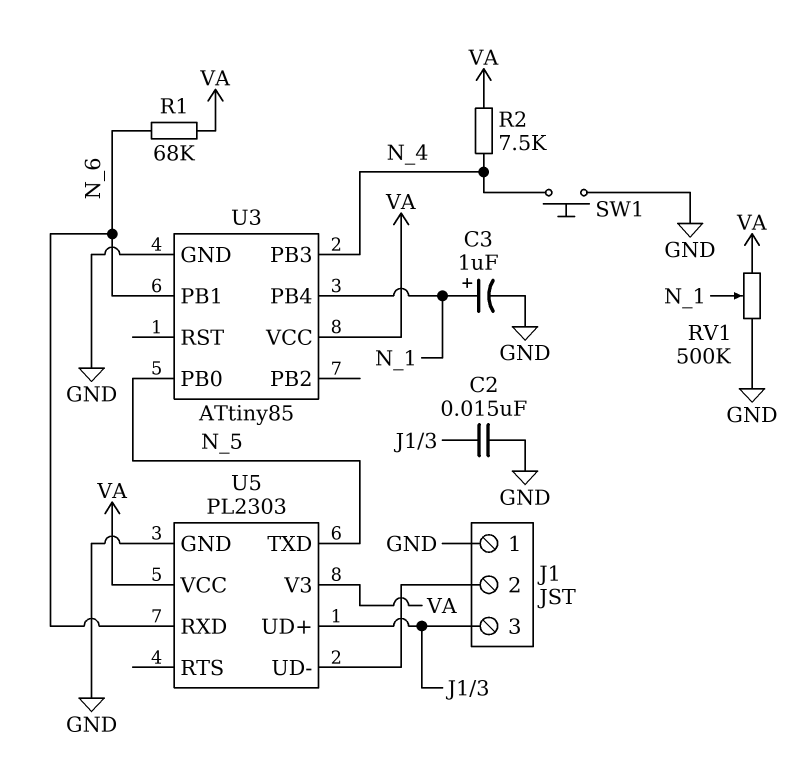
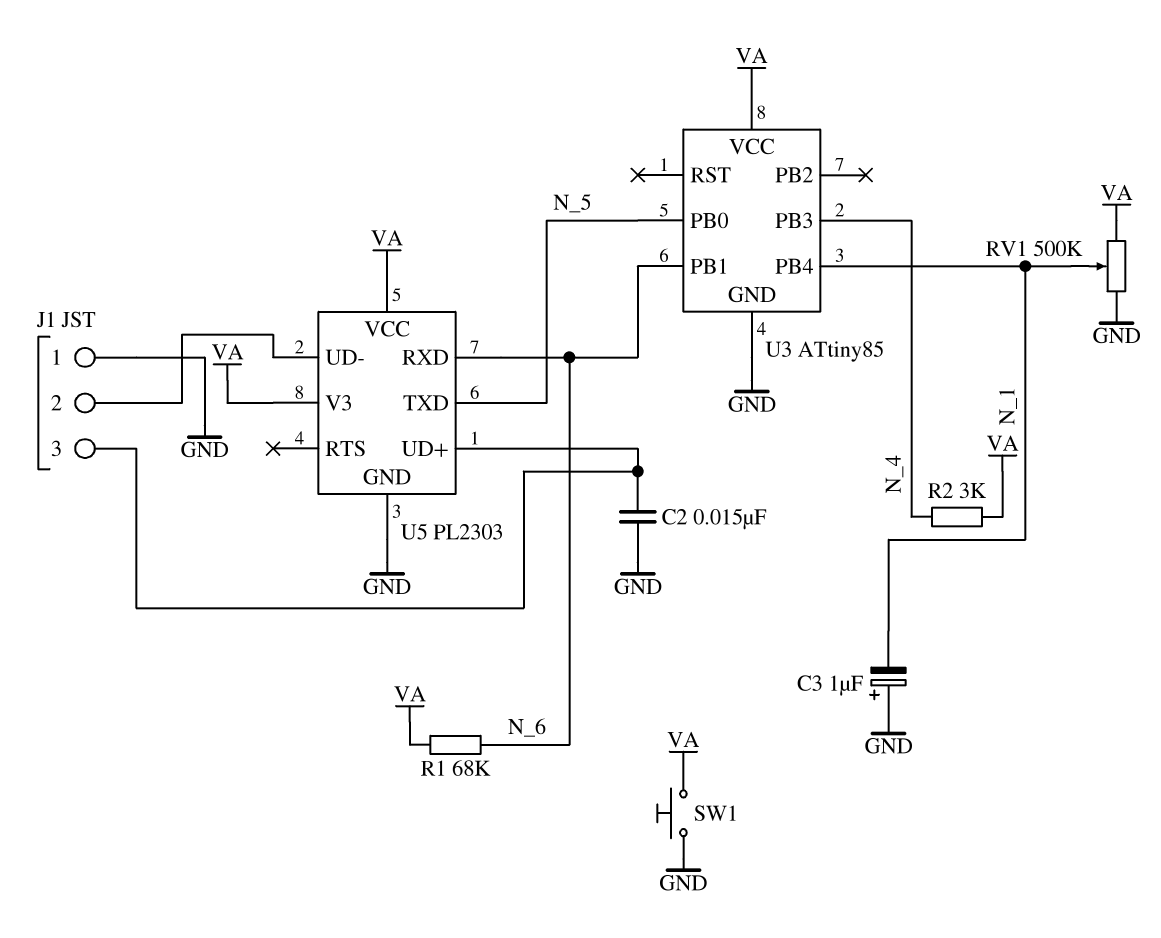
C3: 1uF (plus N_1, minus GND) -> 1uF (plus GND, minus N_1)
R2: 7.5k (N_4, VA) -> 3k (N_4, VA)
SW1: button (GND, N_4) -> button (GND, VA)

